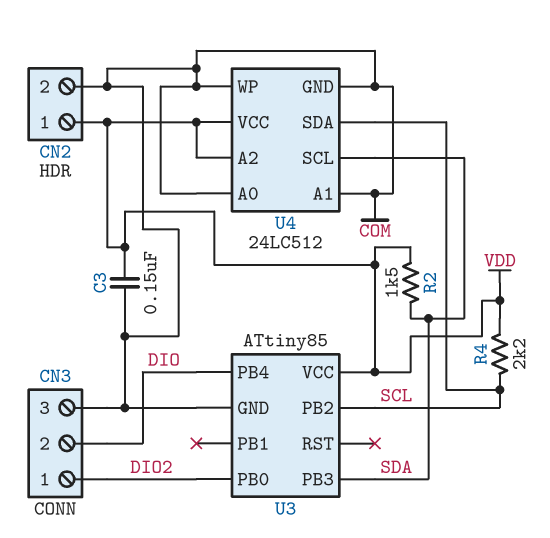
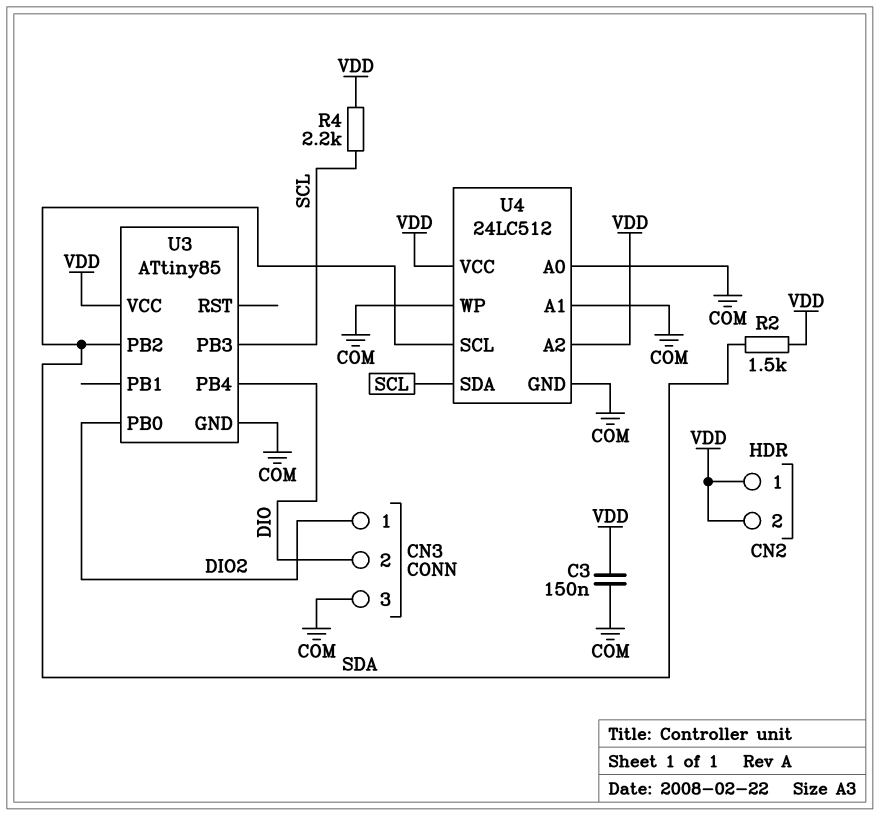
CN2 pin 2: COM -> VDD
U3 pin PB2: SCL -> SDA
U3 pin PB3: SDA -> SCL

